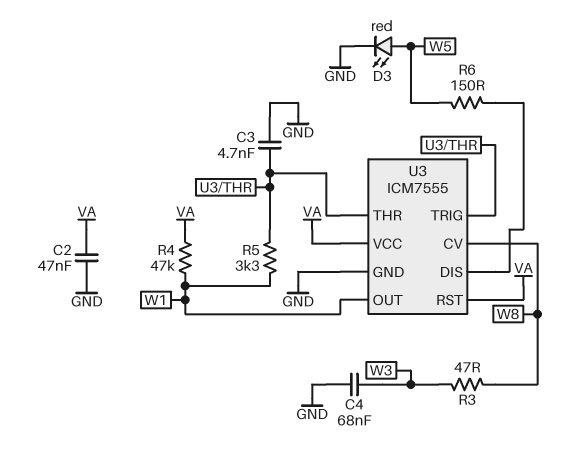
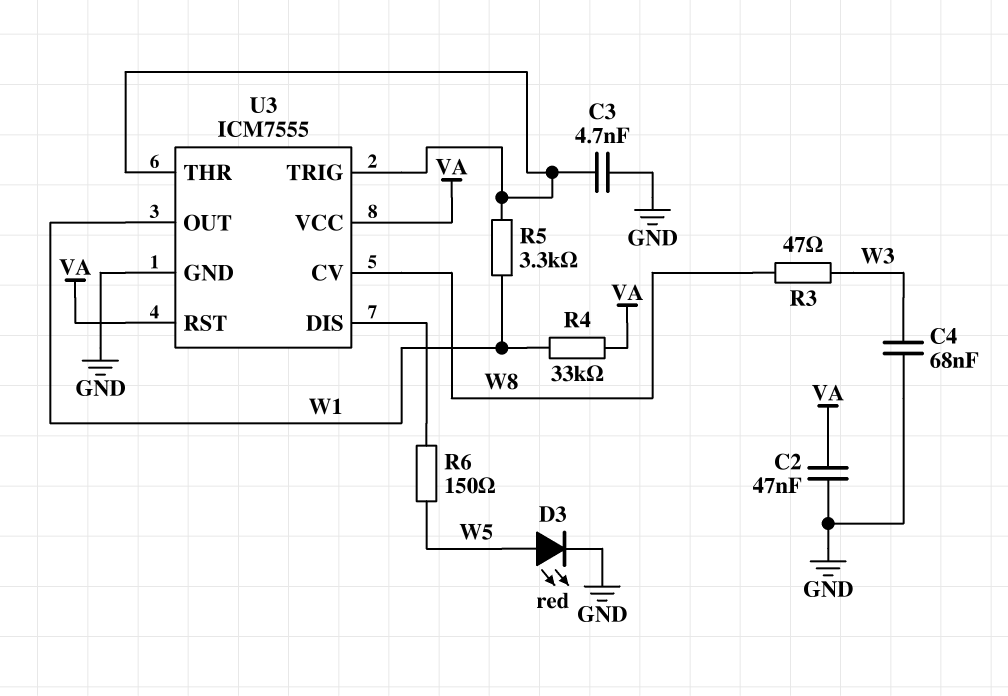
R4: 47k (VA, W1) -> 33k (VA, W1)

